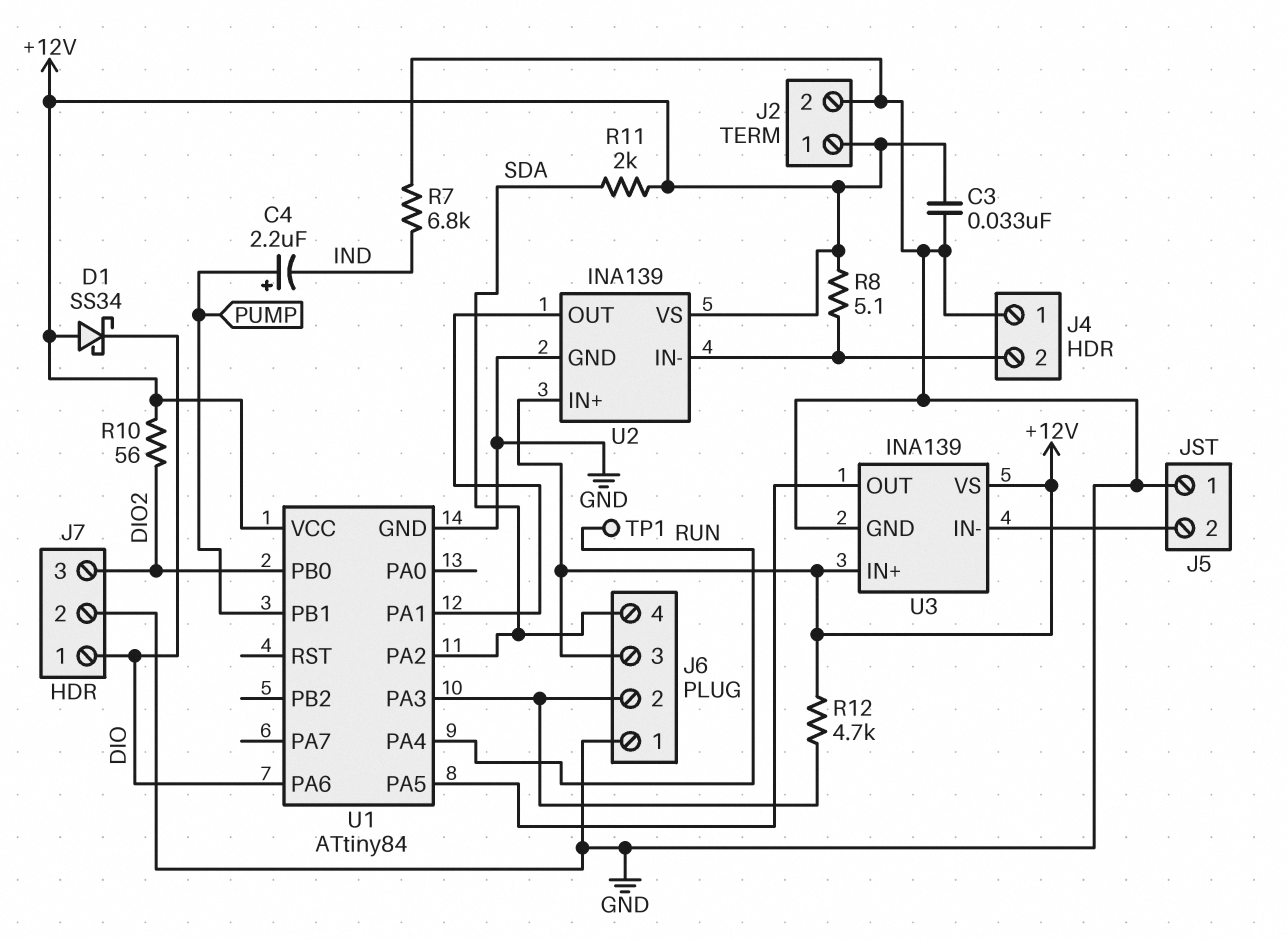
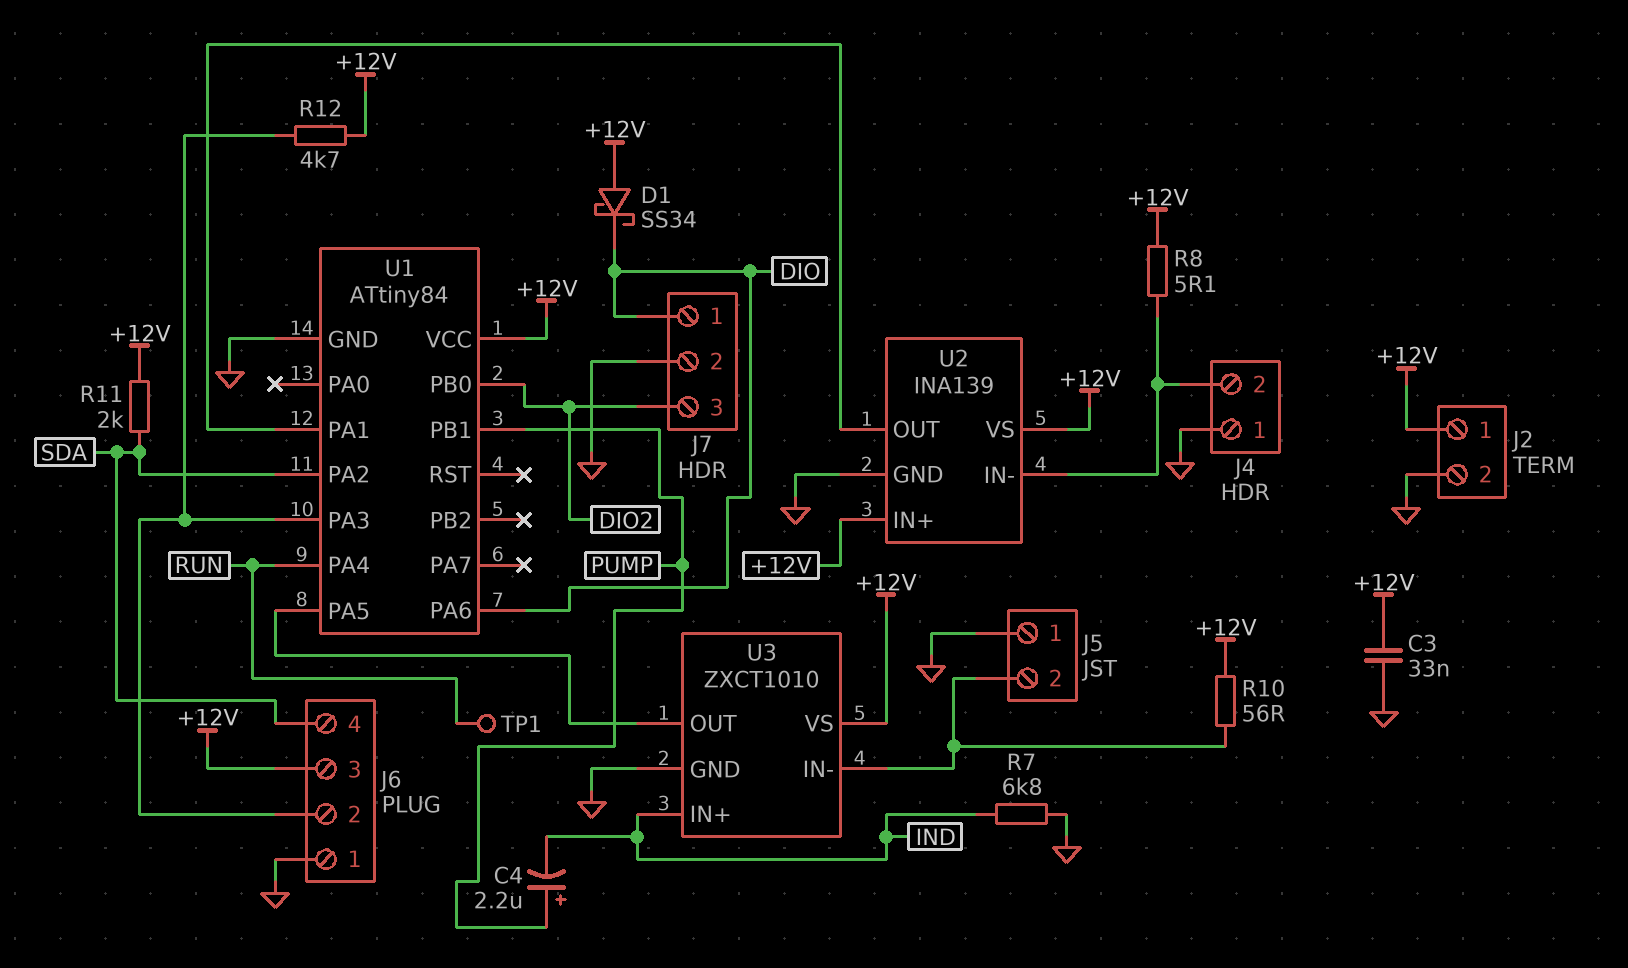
R10: 56 (+12V, DIO2) -> 56 (+12V, J5/2)
U3: INA139 -> ZXCT1010
U3 pin IN+: +12V -> IND

